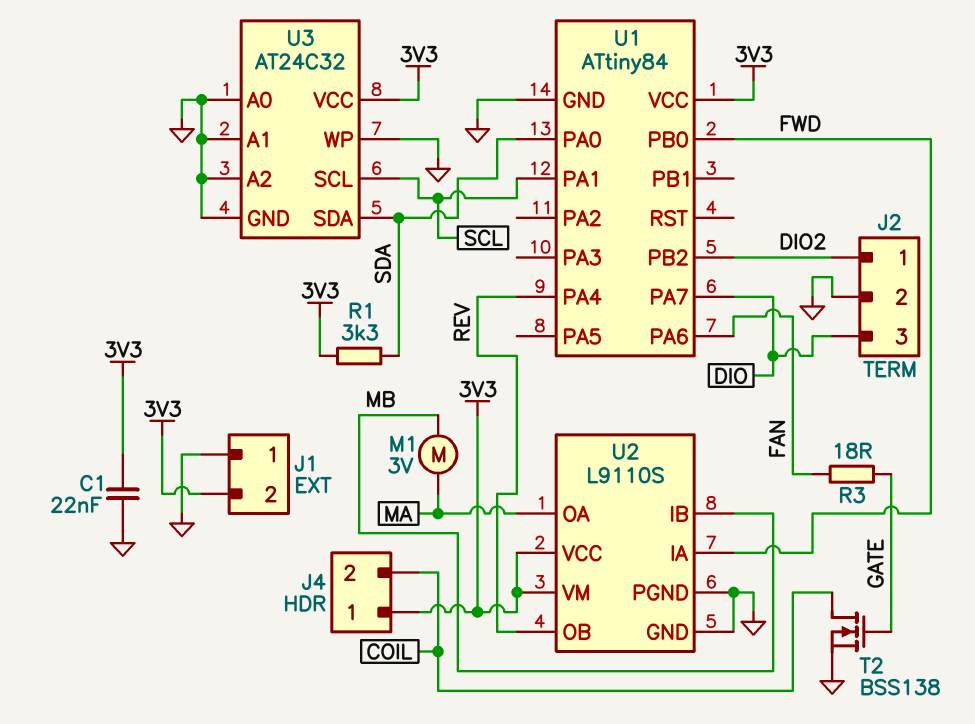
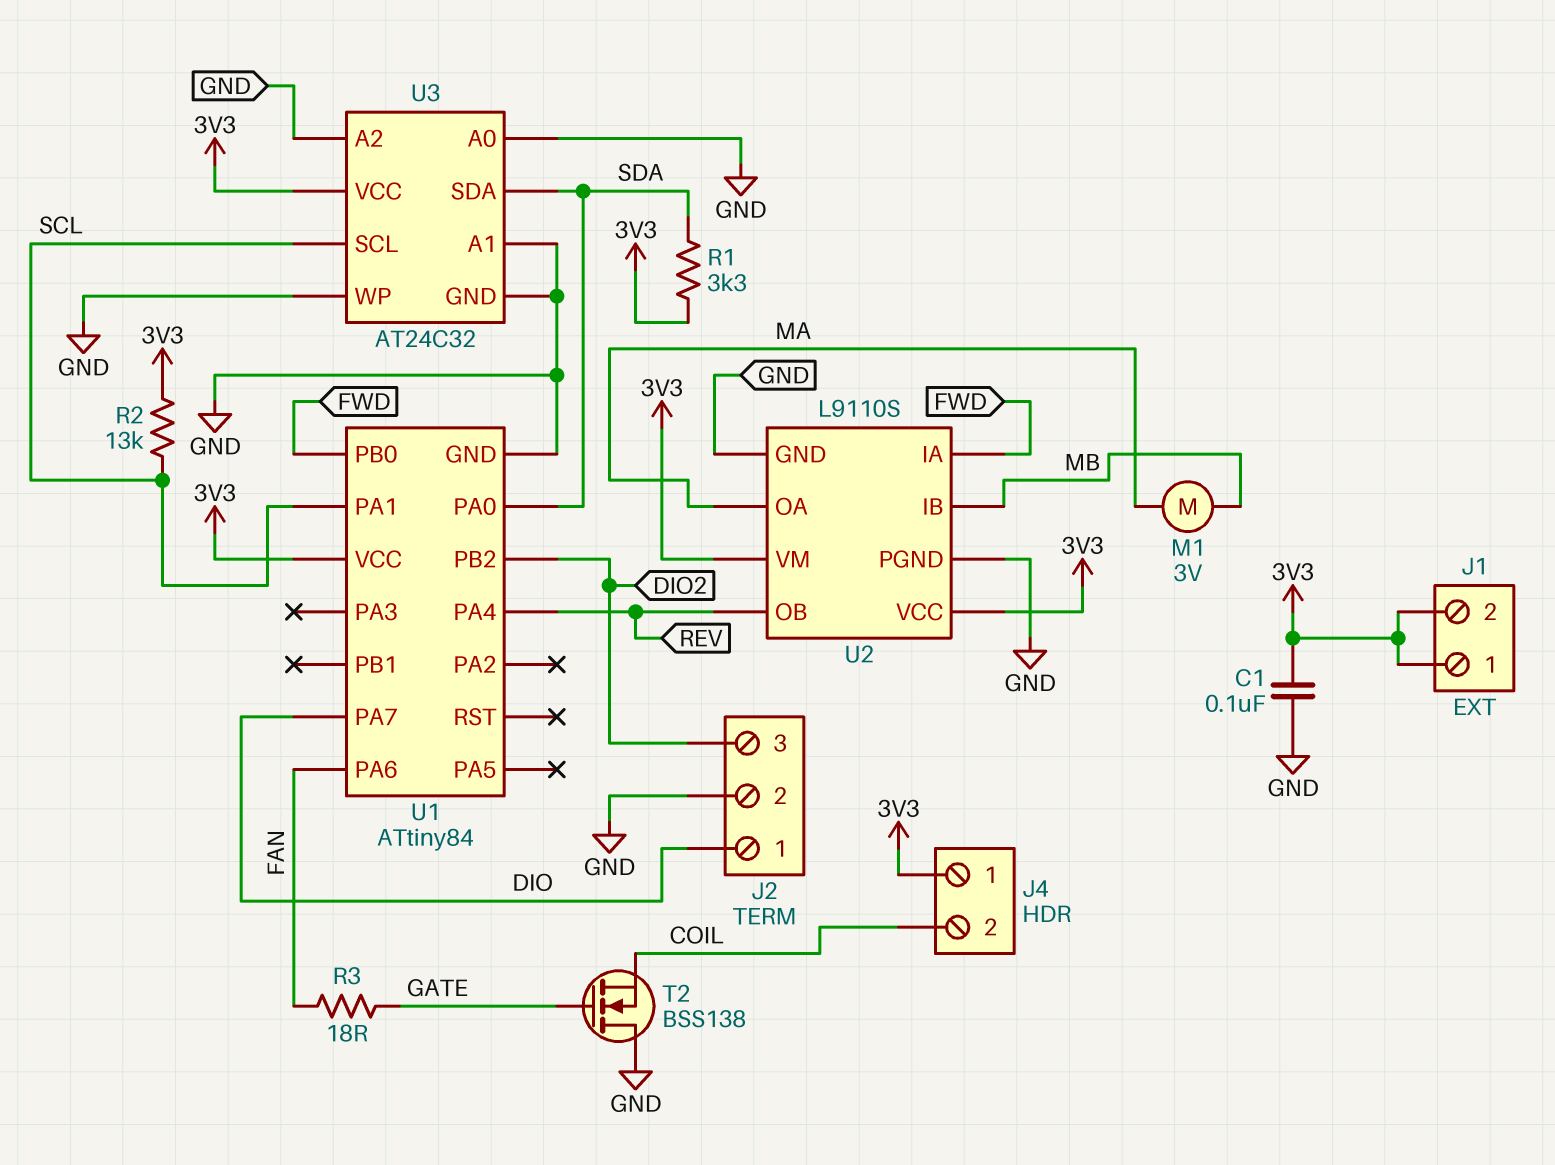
C1: 22nF (3V3, GND) -> 100nF (3V3, GND)
J1 pin 1: GND -> 3V3
J2 pin 1: DIO2 -> DIO
J2 pin 3: DIO -> DIO2
R2: none -> 13k (3V3, SCL)
T2: NMOS BSS138 (G GATE, D COIL, S GND) -> NMOS BSS138 (G GATE, D GND, S COIL)

